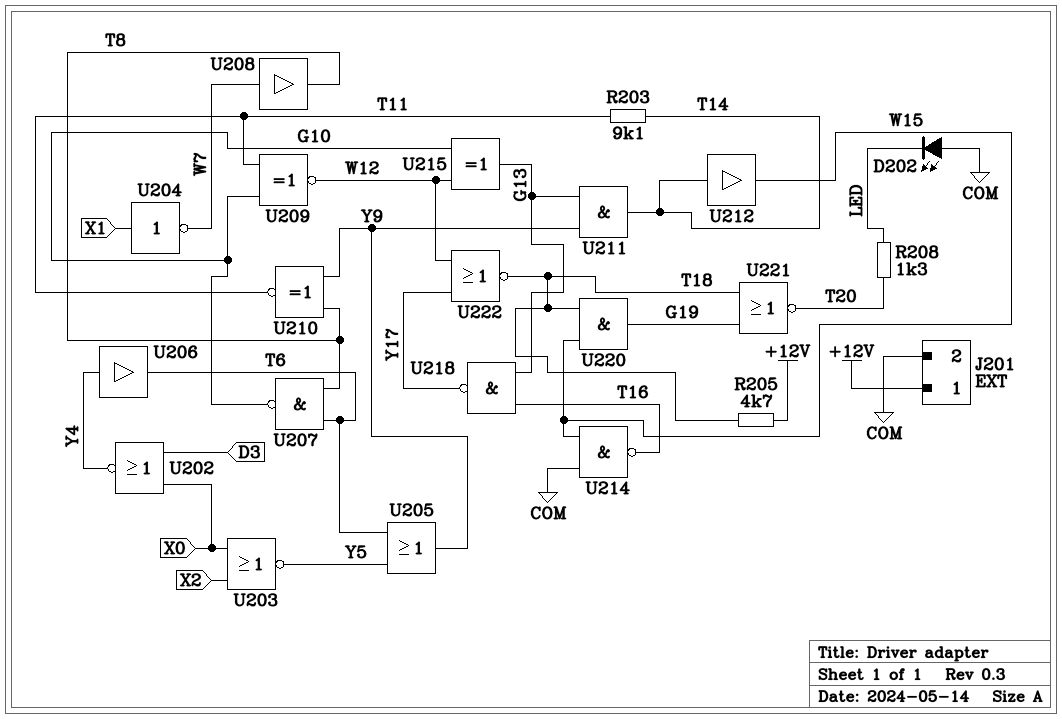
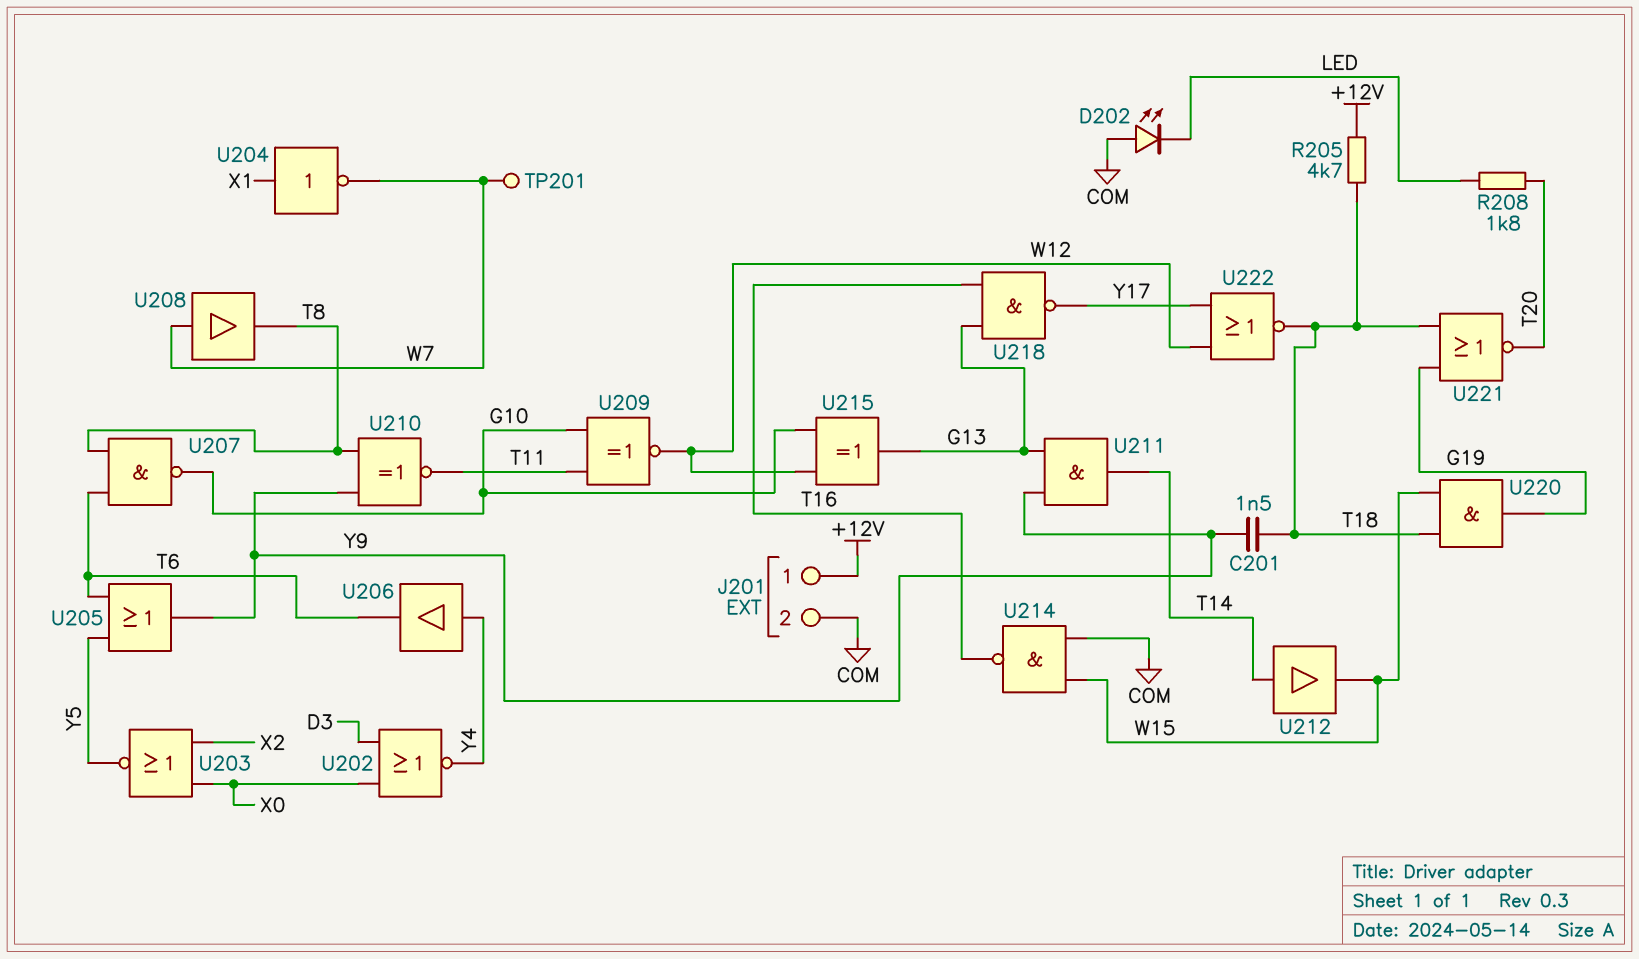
C201: none -> 1.5nF (T18, Y9)
R203: 9.1k (T11, T14) -> none
R208: 1.3k (LED, T20) -> 1.8k (LED, T20)
TP201: none -> test point (W7)

